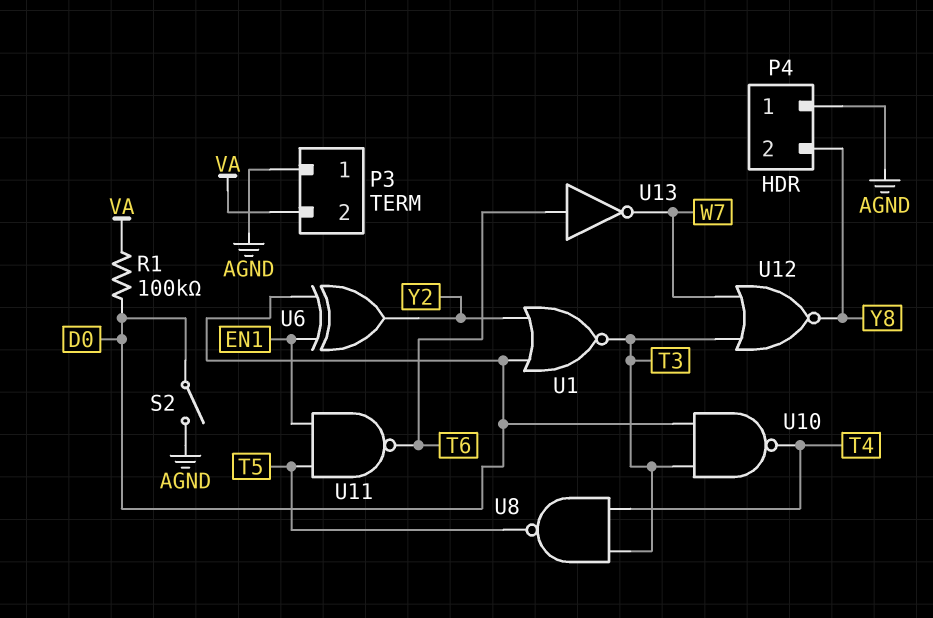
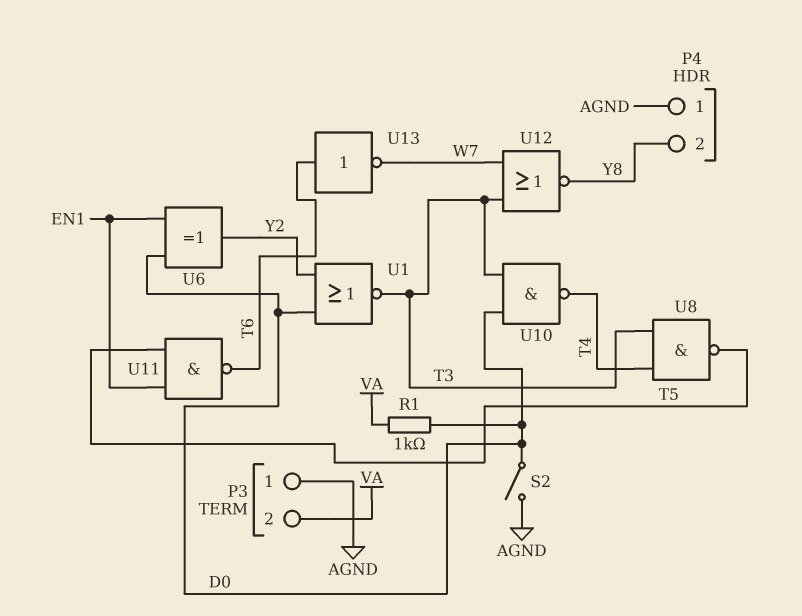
R1: 100k (D0, VA) -> 1k (D0, VA)

